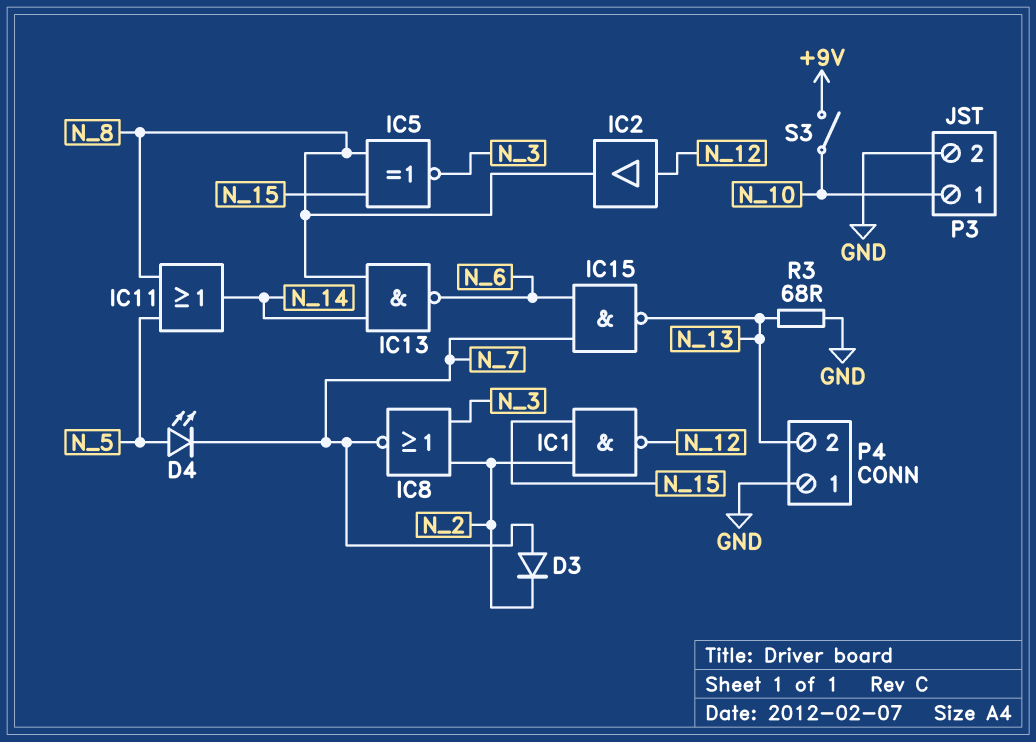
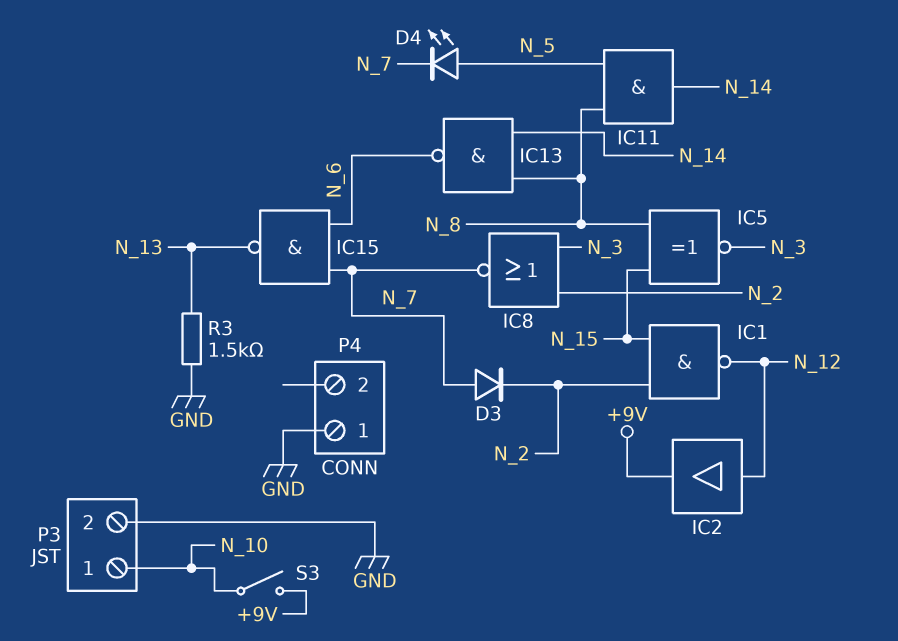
IC2: buffer (in N_12, out N_8) -> buffer (in N_12, out +9V)
IC11: OR (in N_5, in N_8, out N_14) -> AND (in N_5, in N_8, out N_14)
P4 pin 2: N_13 -> none
R3: 68 (GND, N_13) -> 1.5k (GND, N_13)

